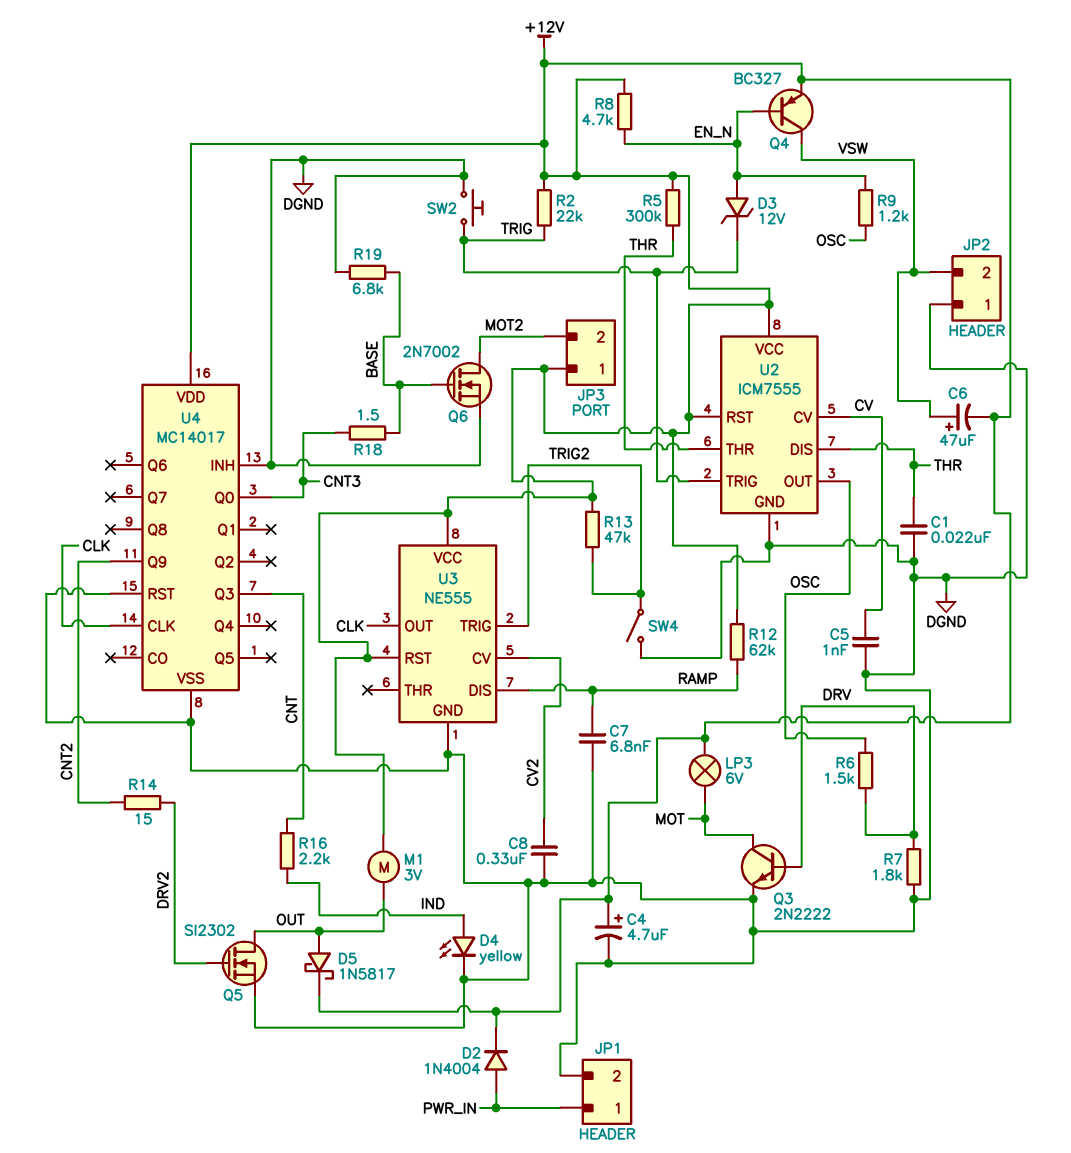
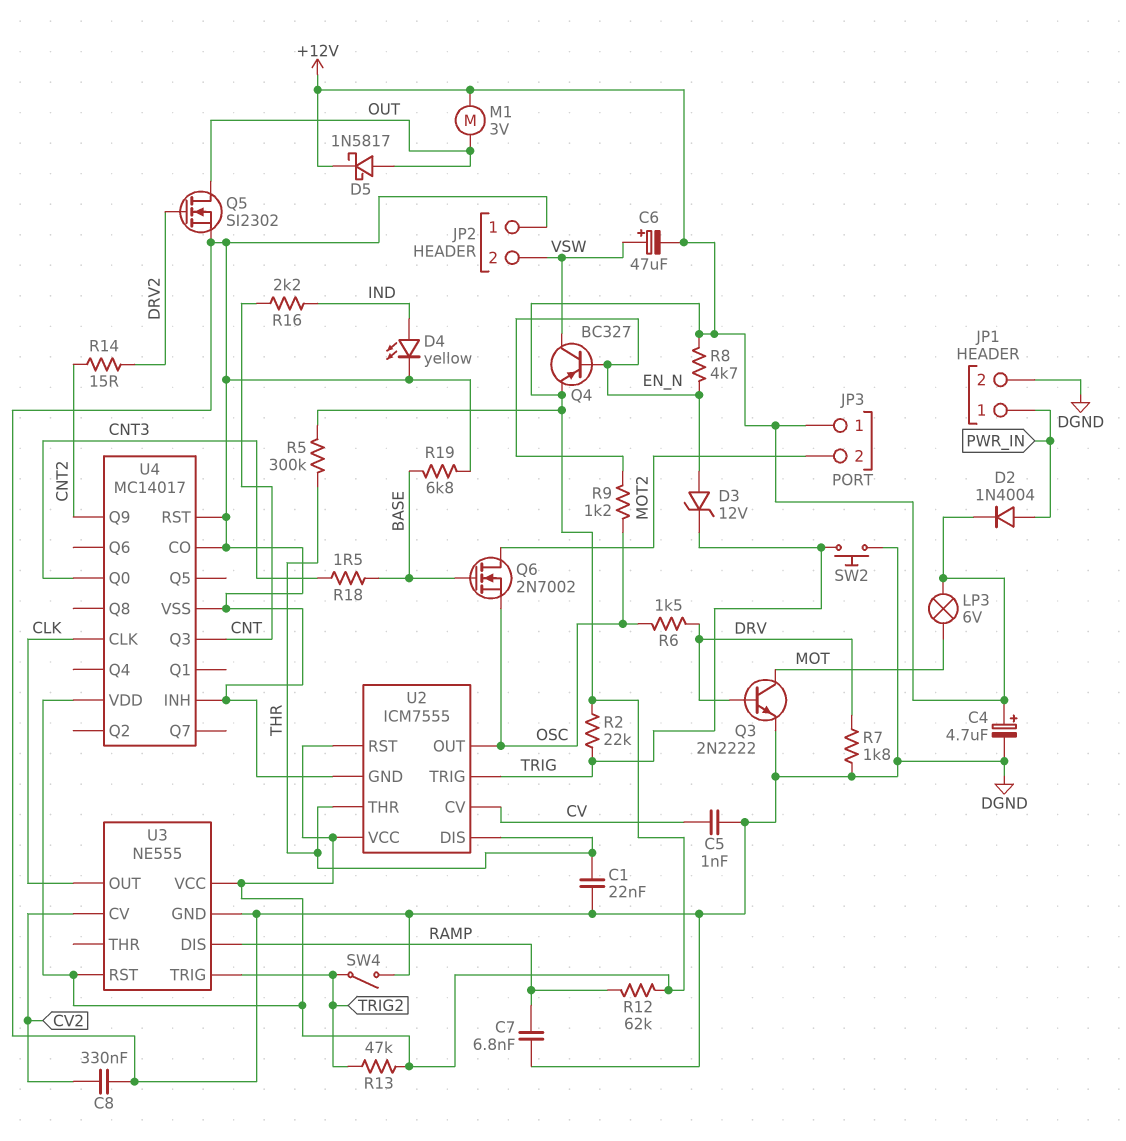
Q6: NMOS 2N7002 (G BASE, D MOT2, S DGND) -> NMOS 2N7002 (G BASE, D MOT2, S OSC)
U4 pin CO: none -> DGND

